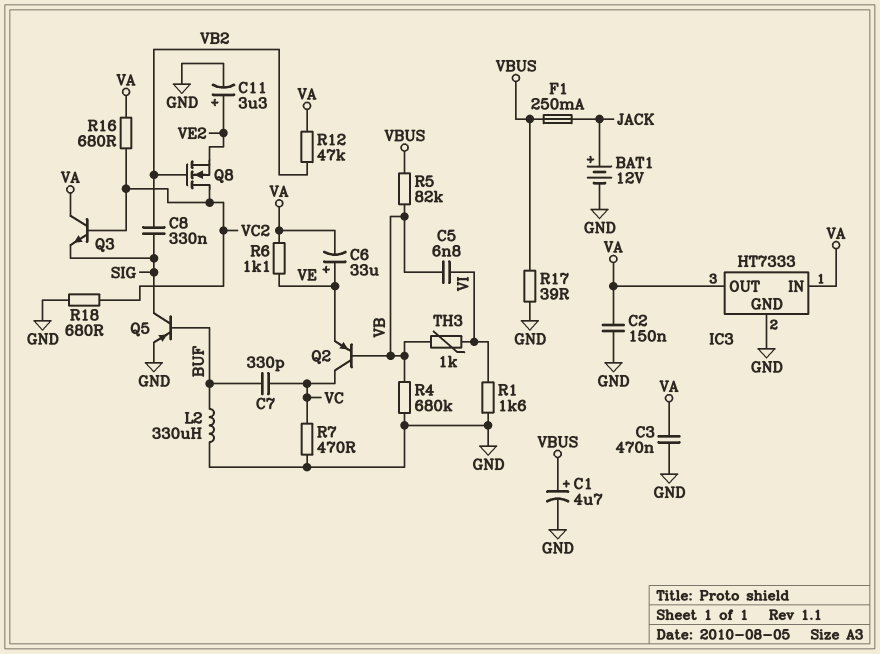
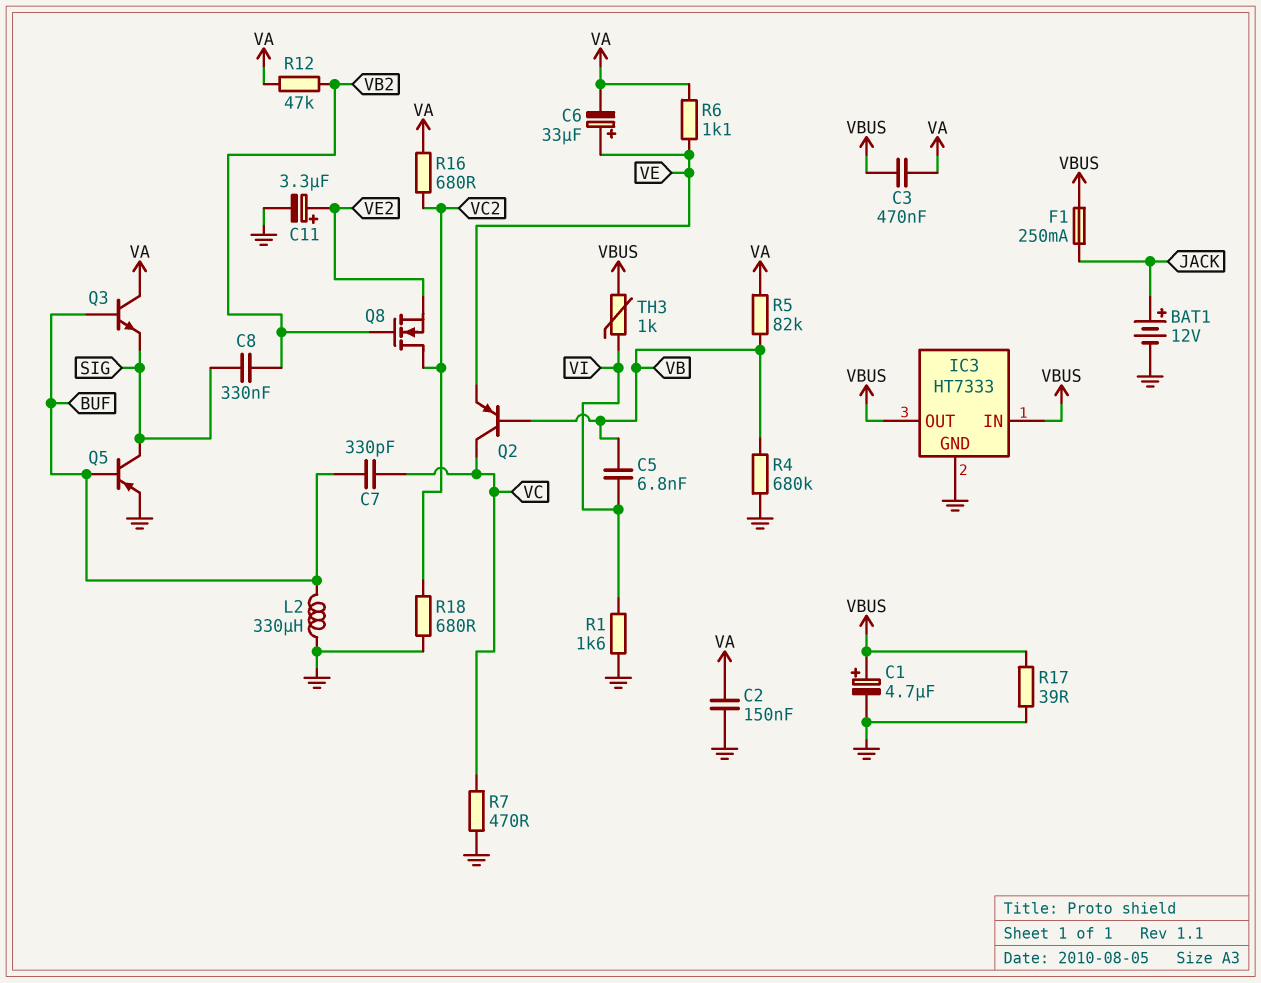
C3: 470nF (GND, VA) -> 470nF (VA, VBUS)
IC3 pin IN: VA -> VBUS
IC3 pin OUT: VA -> VBUS
Q3: NPN (B VC2, C VA, E SIG) -> NPN (B BUF, C VA, E SIG)
R5: 82k (VB, VBUS) -> 82k (VA, VB)
TH3: 1k (VB, VI) -> 1k (VBUS, VI)

